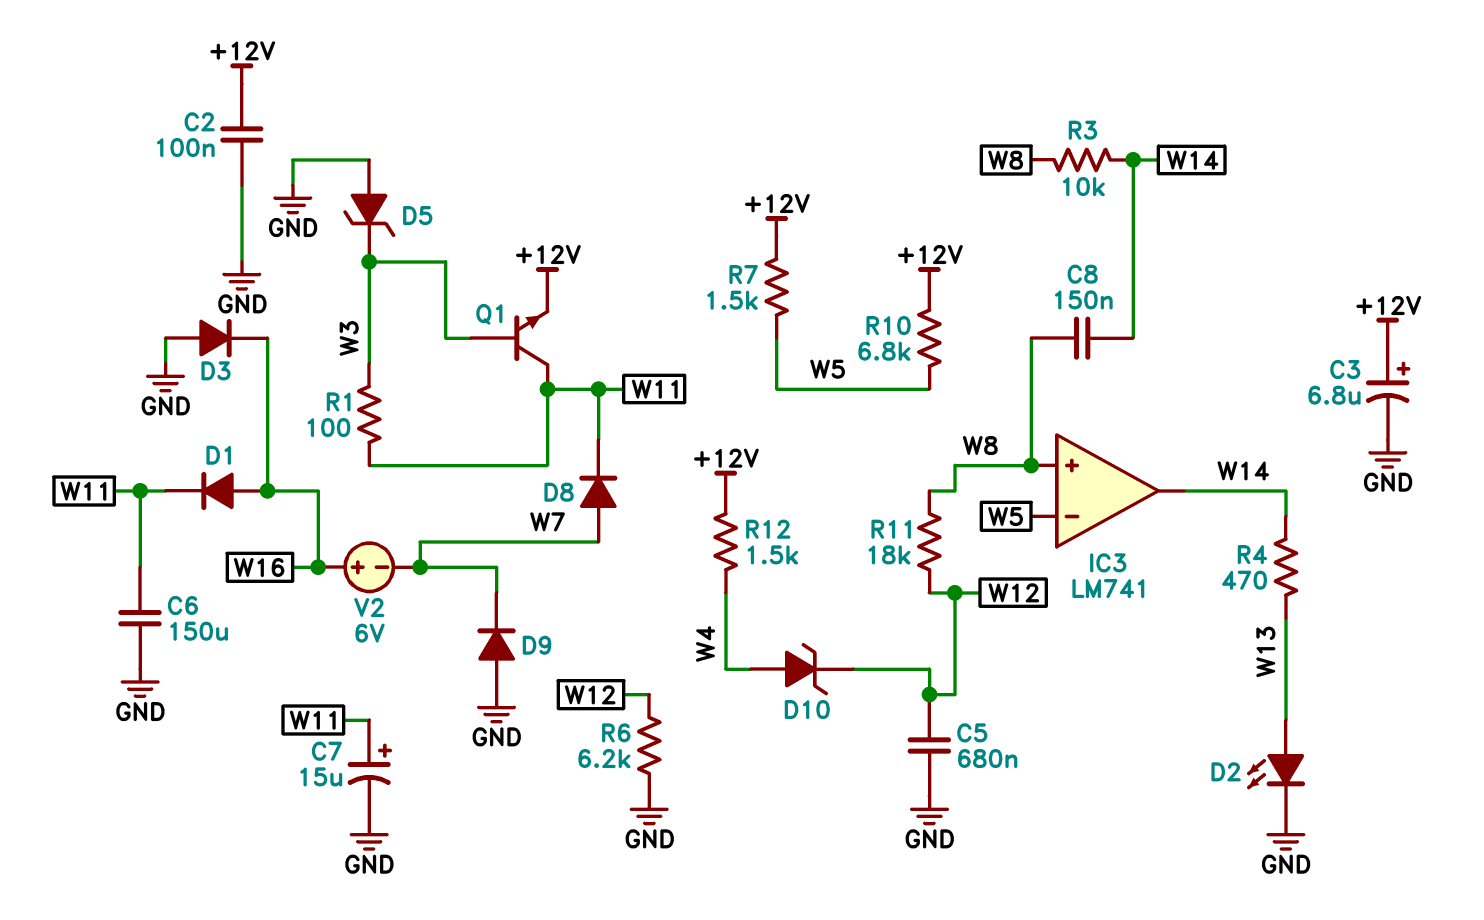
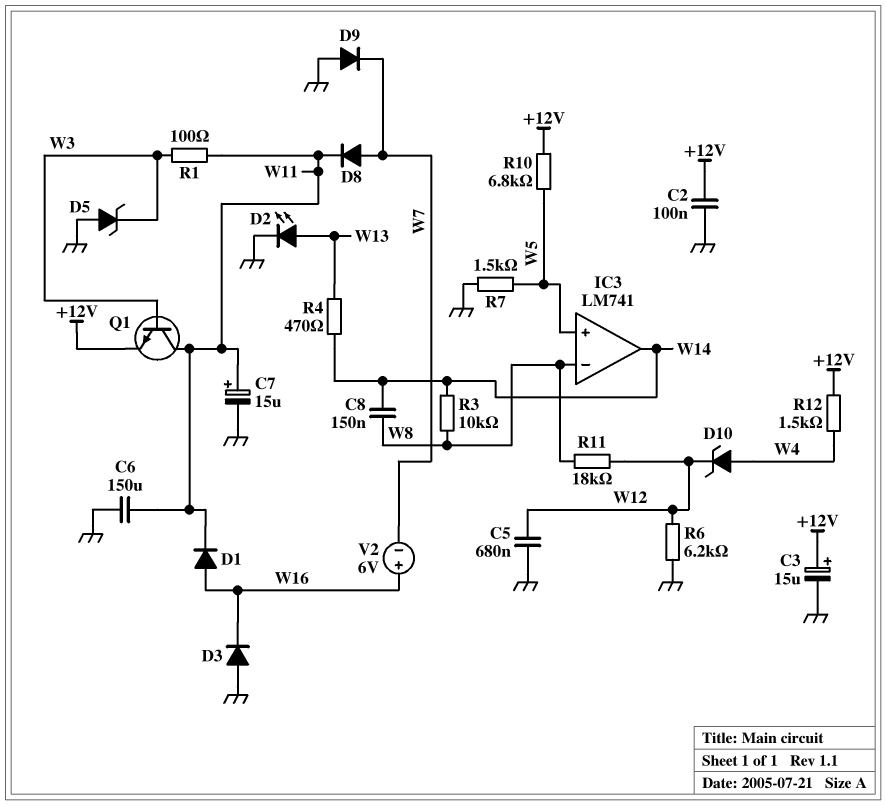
C3: 6.8uF (plus +12V, minus GND) -> 15uF (plus +12V, minus GND)
IC3 pin in+: W8 -> W5
IC3 pin in-: W5 -> W8
R7: 1.5k (+12V, W5) -> 1.5k (GND, W5)

